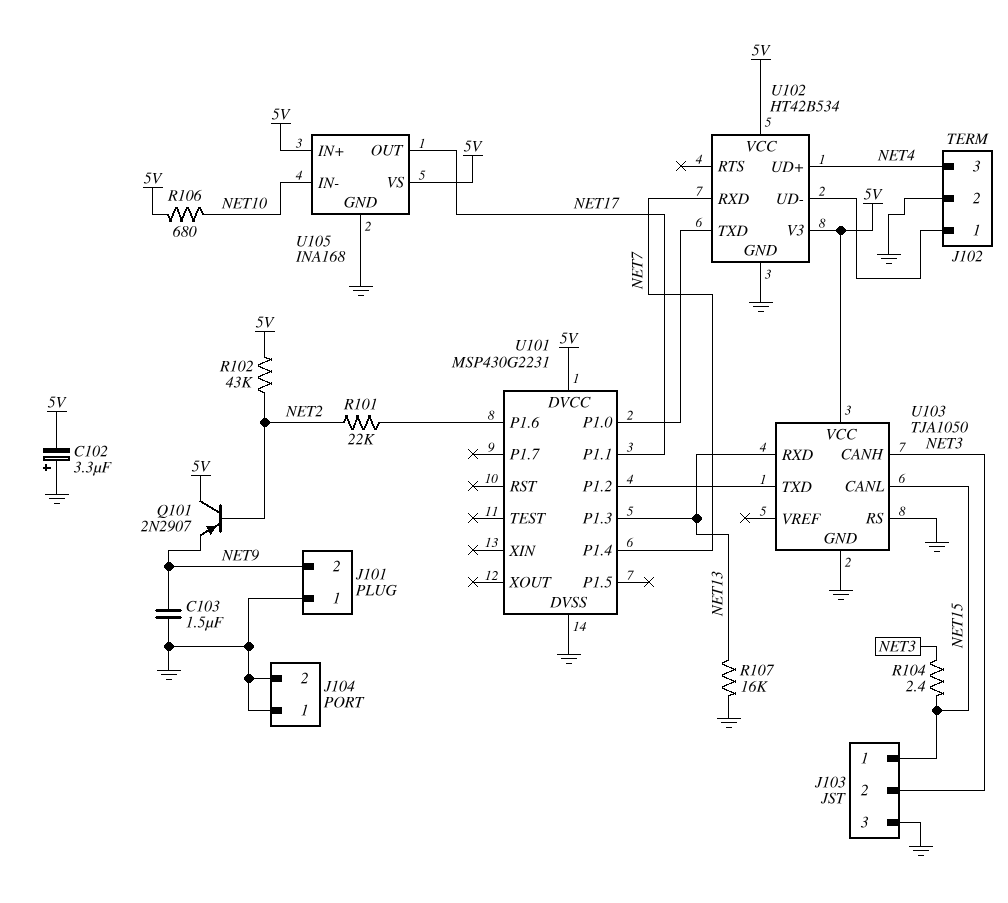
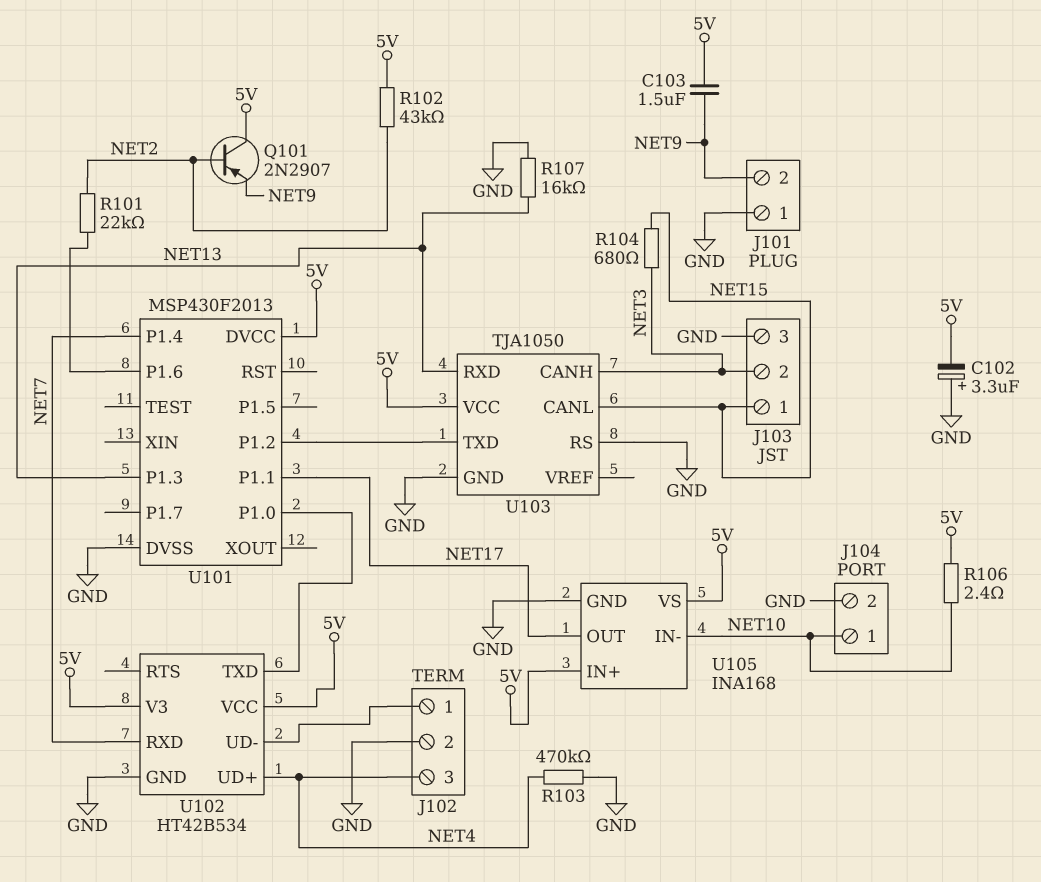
C103: 1.5uF (GND, NET9) -> 1.5uF (5V, NET9)
J104 pin 1: GND -> NET10
R103: none -> 470k (GND, NET4)
R104: 2.4 (NET3, NET15) -> 680 (NET3, NET15)
R106: 680 (5V, NET10) -> 2.4 (5V, NET10)
U101: MSP430G2231 -> MSP430F2013

